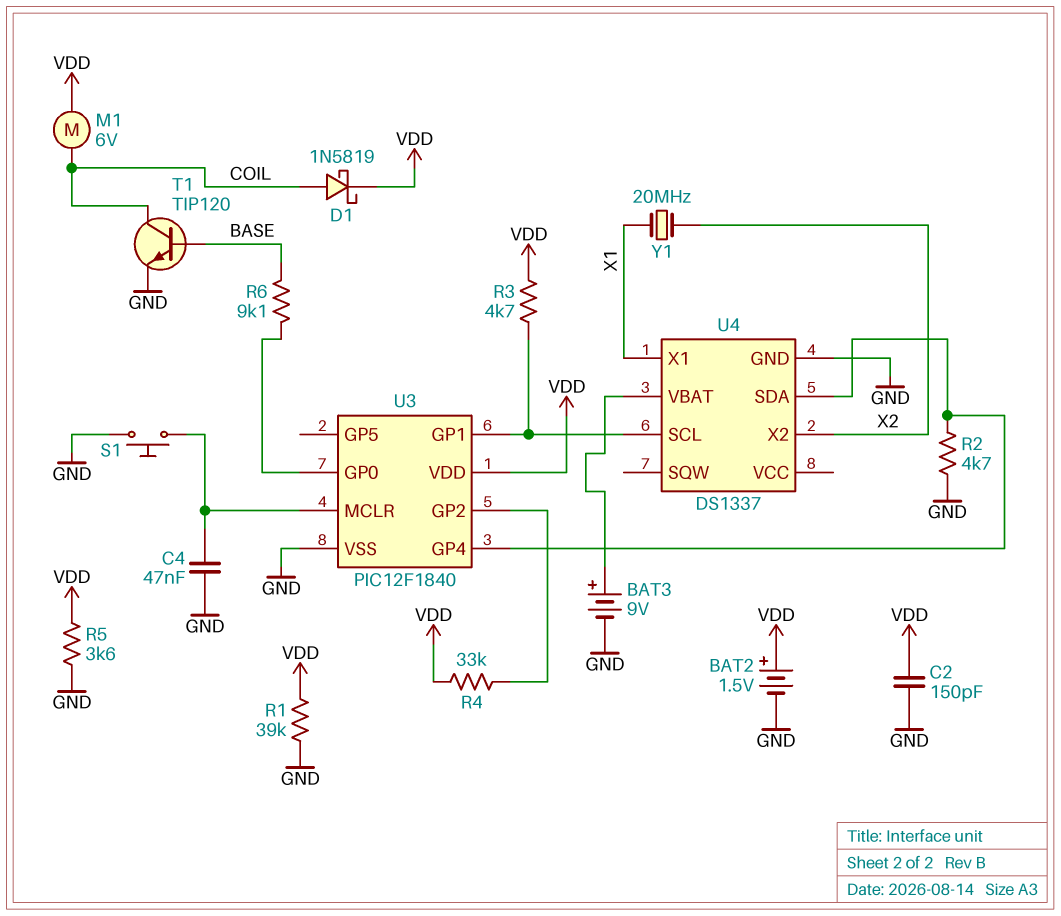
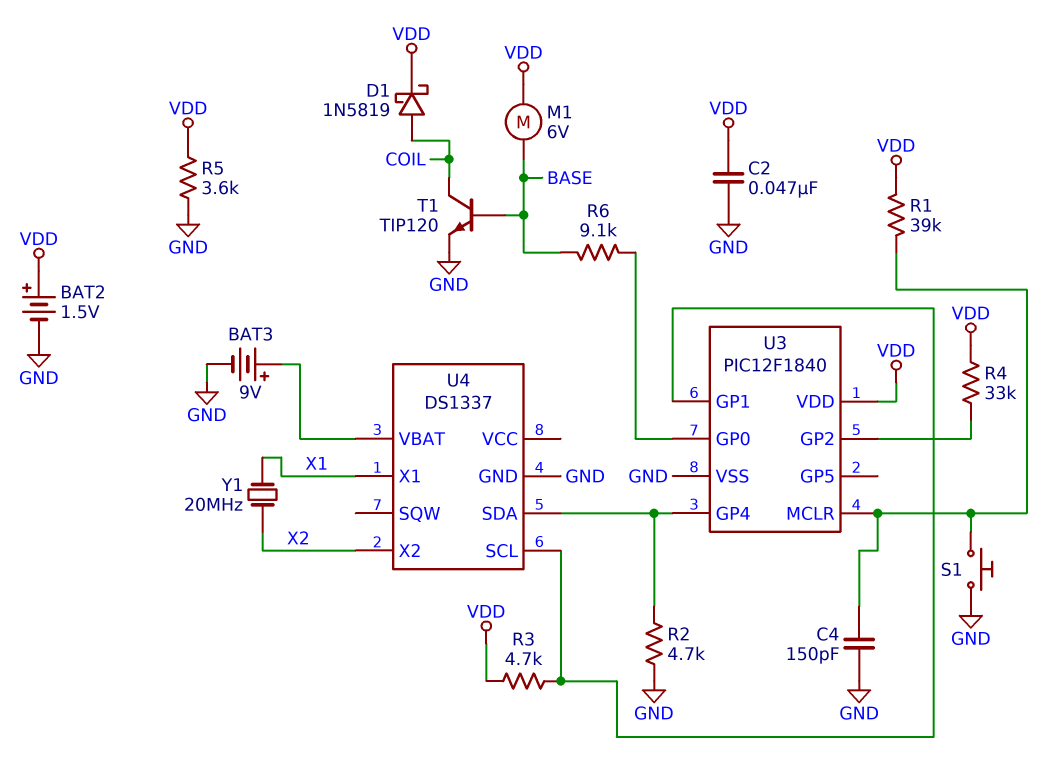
C2: 150pF (GND, VDD) -> 47nF (GND, VDD)
C4: 47nF (GND, U3/MCLR) -> 150pF (GND, U3/MCLR)
M1: motor 6V (COIL, VDD) -> motor 6V (BASE, VDD)
R1: 39k (GND, VDD) -> 39k (U3/MCLR, VDD)

